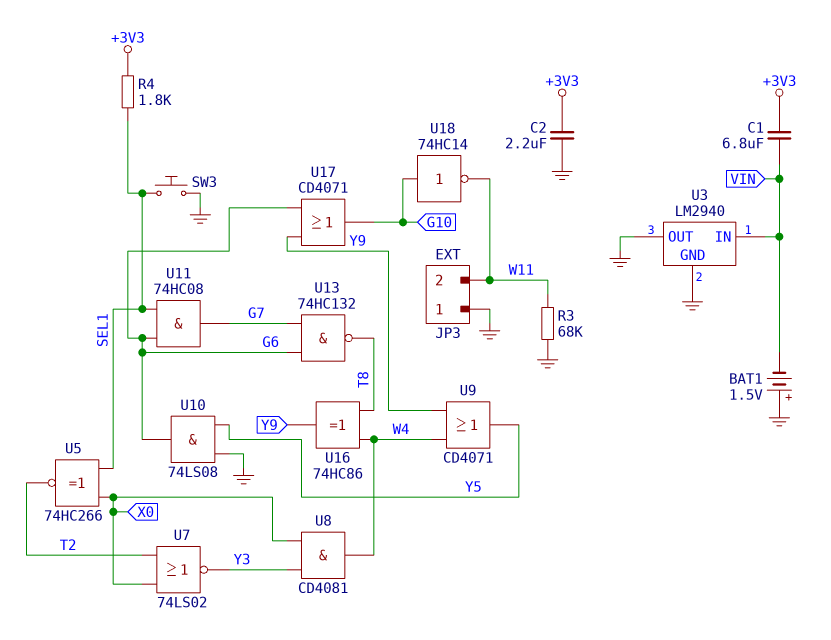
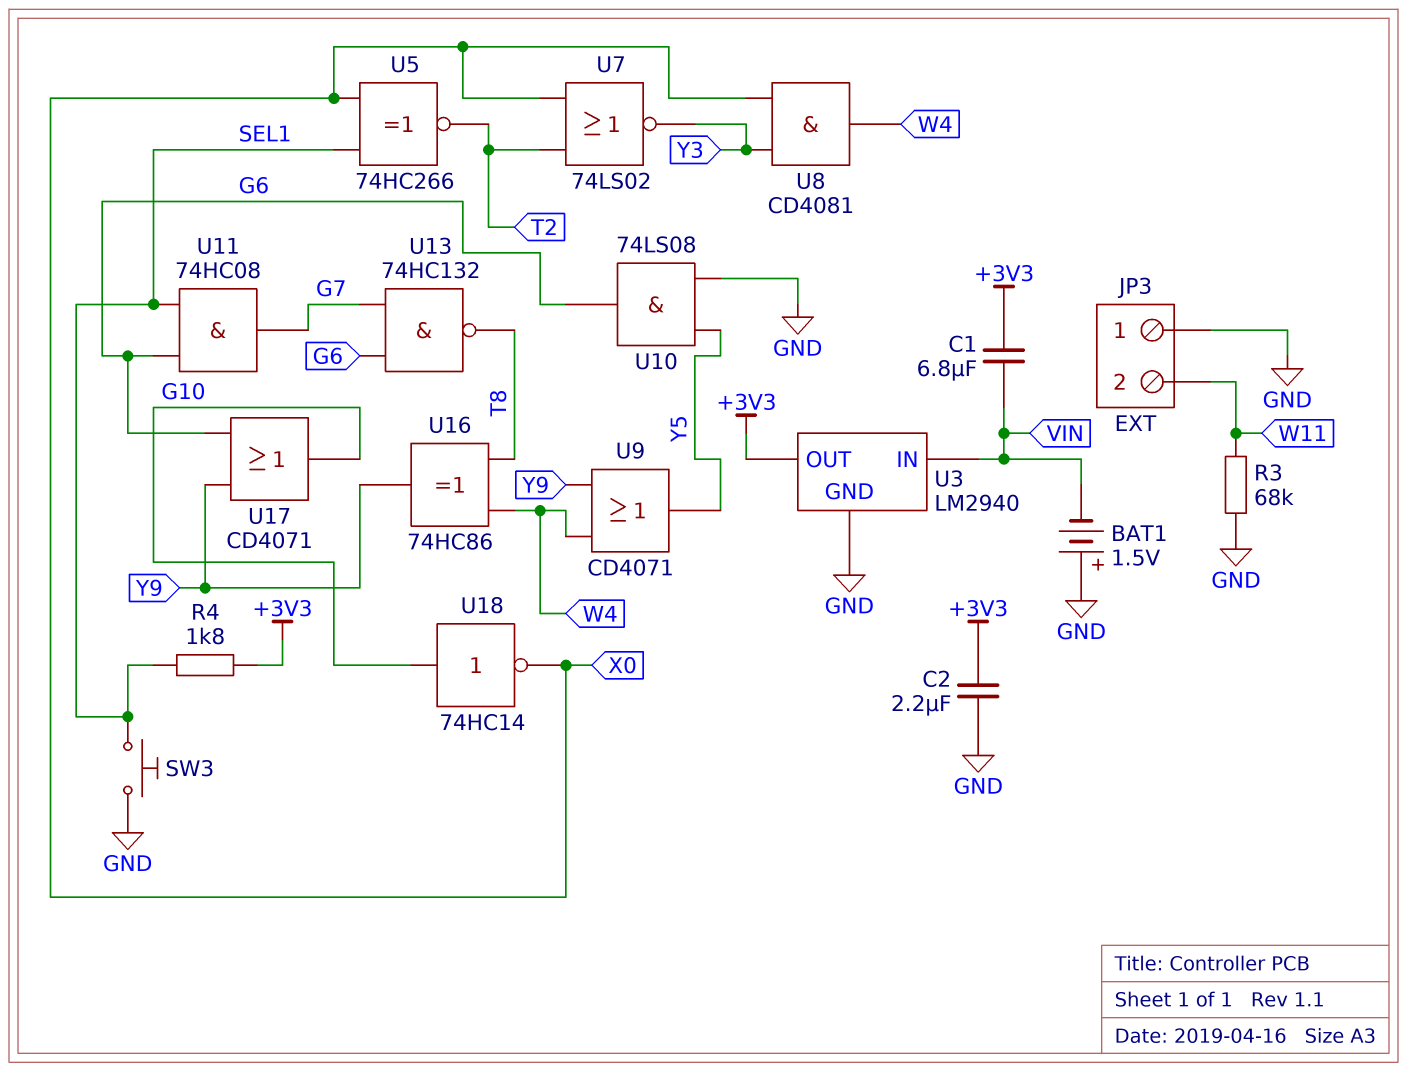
U3 pin OUT: GND -> +3V3
U18: NOT 74HC14 (in G10, out W11) -> NOT 74HC14 (in G10, out X0)

